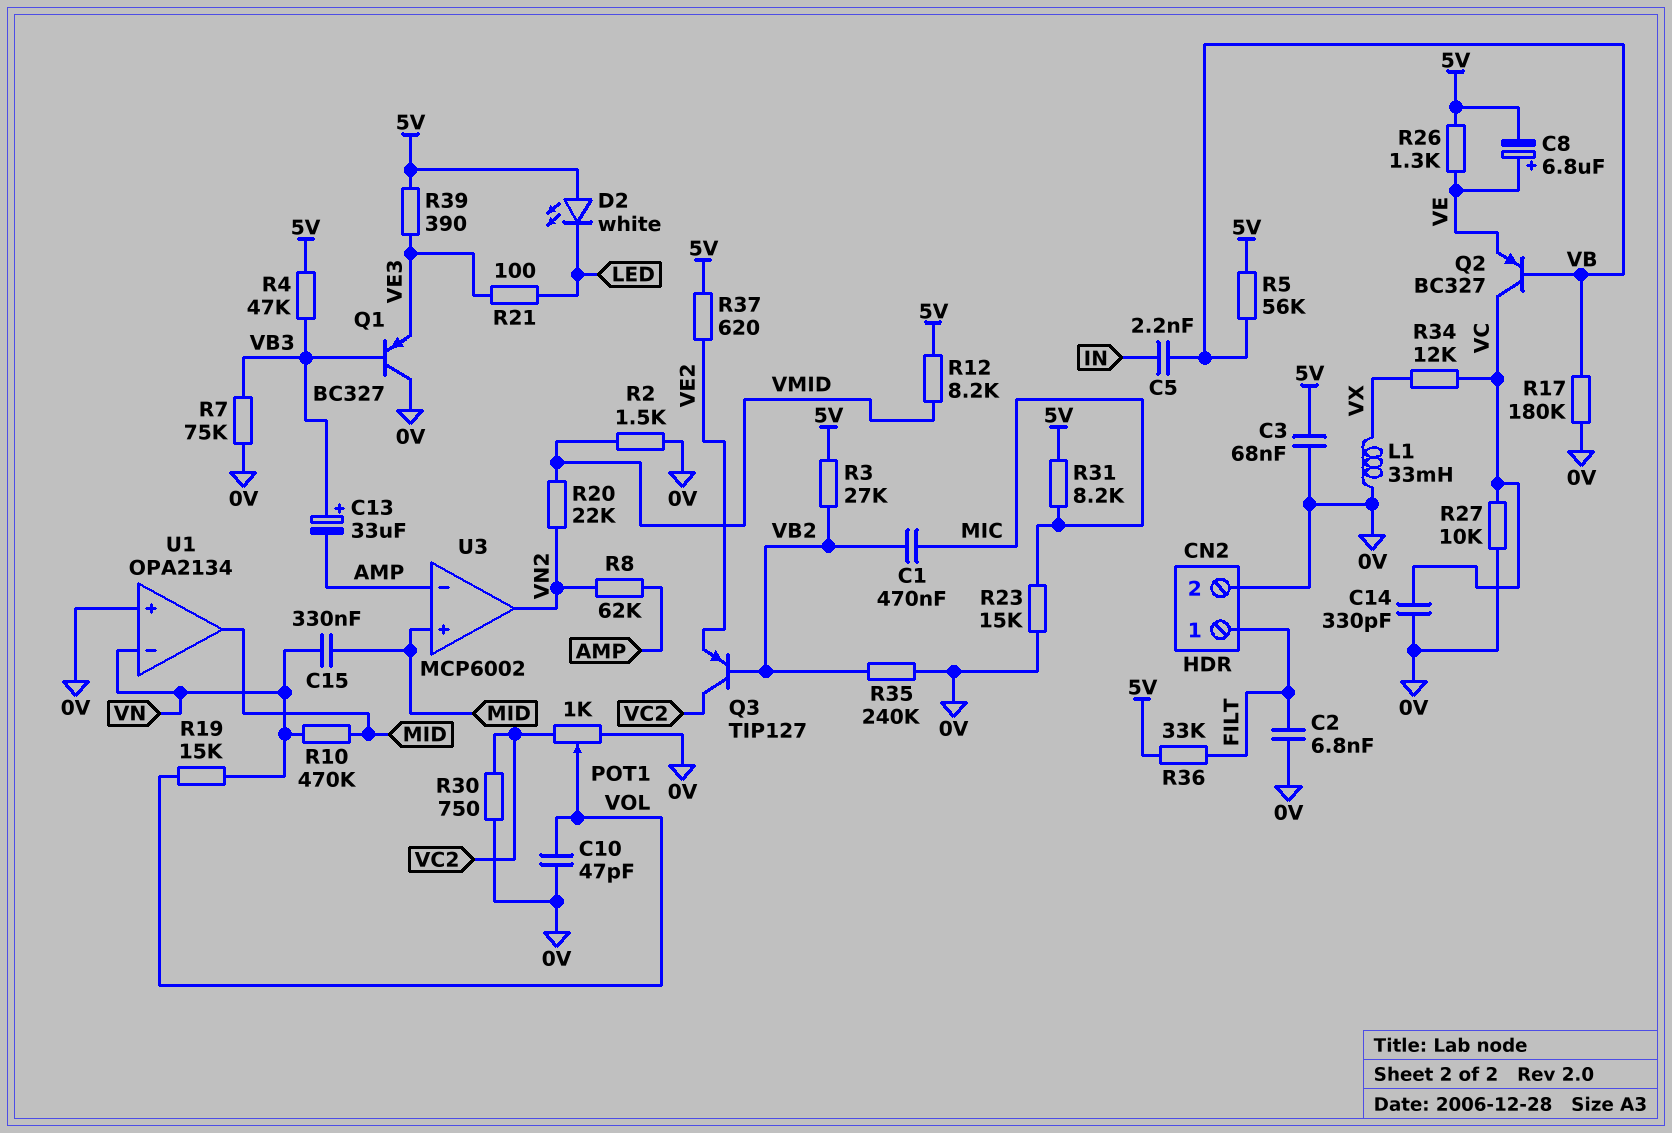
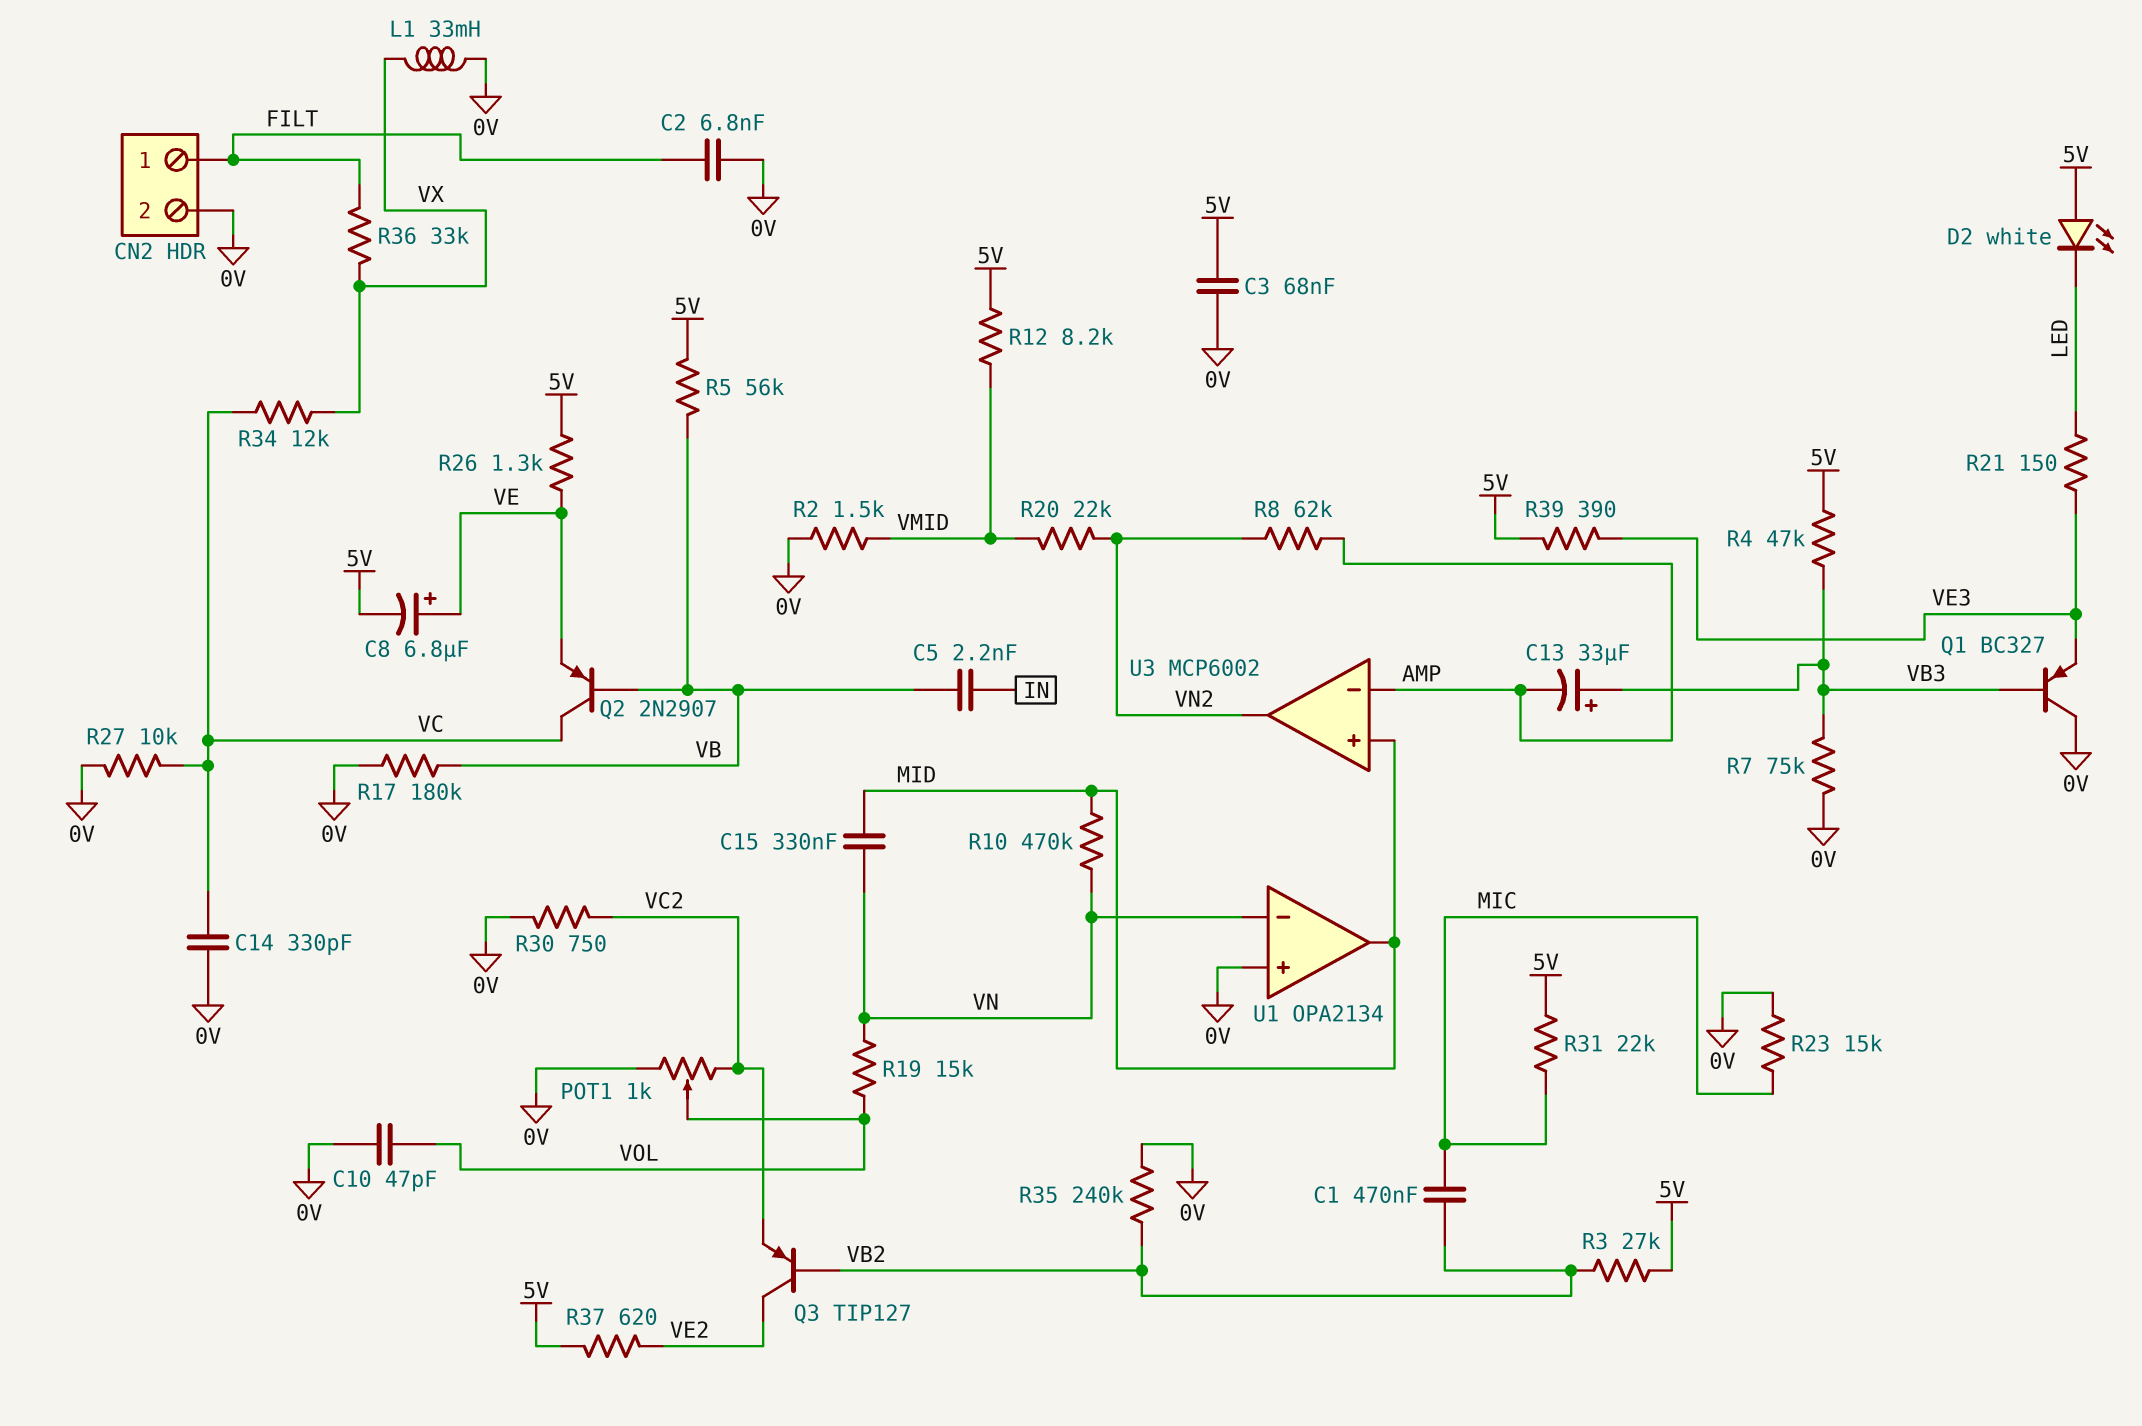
Q2: PNP BC327 (B VB, C VC, E VE) -> PNP 2N2907 (B VB, C VC, E VE)
Q3: PNP TIP127 (B VB2, C VC2, E VE2) -> PNP TIP127 (B VB2, C VE2, E VC2)
R21: 100 (LED, VE3) -> 150 (LED, VE3)
R31: 8.2k (5V, MIC) -> 22k (5V, MIC)
R36: 33k (5V, FILT) -> 33k (FILT, VX)

